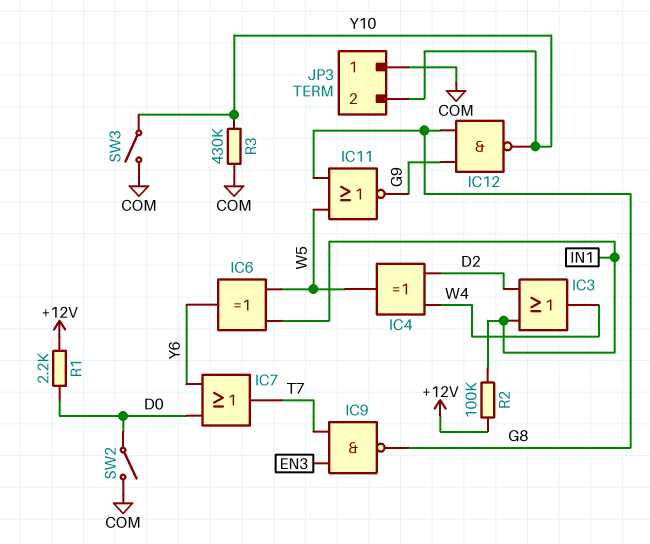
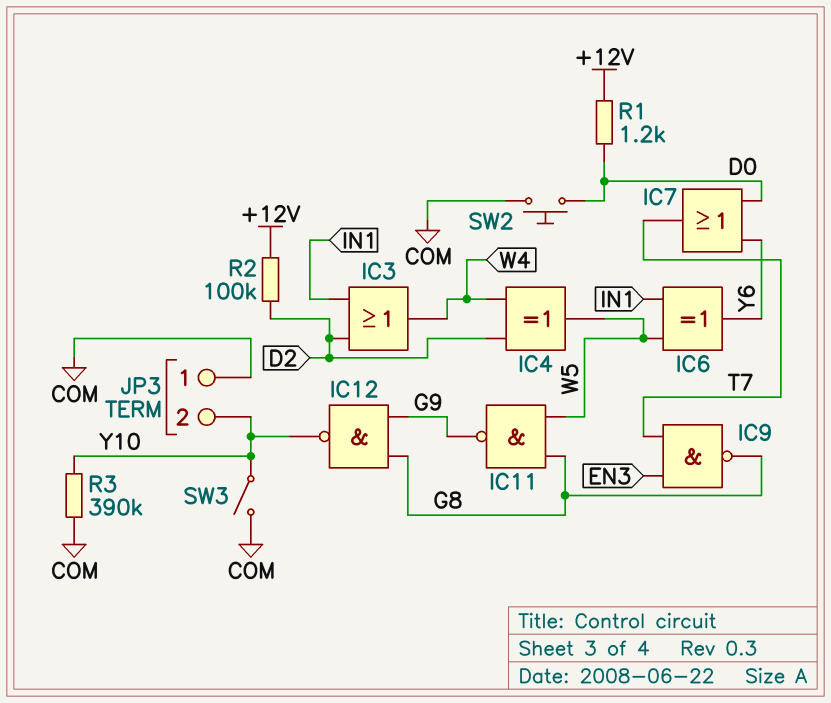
IC11: NOR (in G8, in W5, out G9) -> NAND (in G8, in W5, out G9)
R1: 2.2k (+12V, D0) -> 1.2k (+12V, D0)
R2: 100k (+12V, IN1) -> 100k (+12V, D2)
R3: 430k (COM, Y10) -> 390k (COM, Y10)
SW2: switch (COM, D0) -> button (COM, D0)

